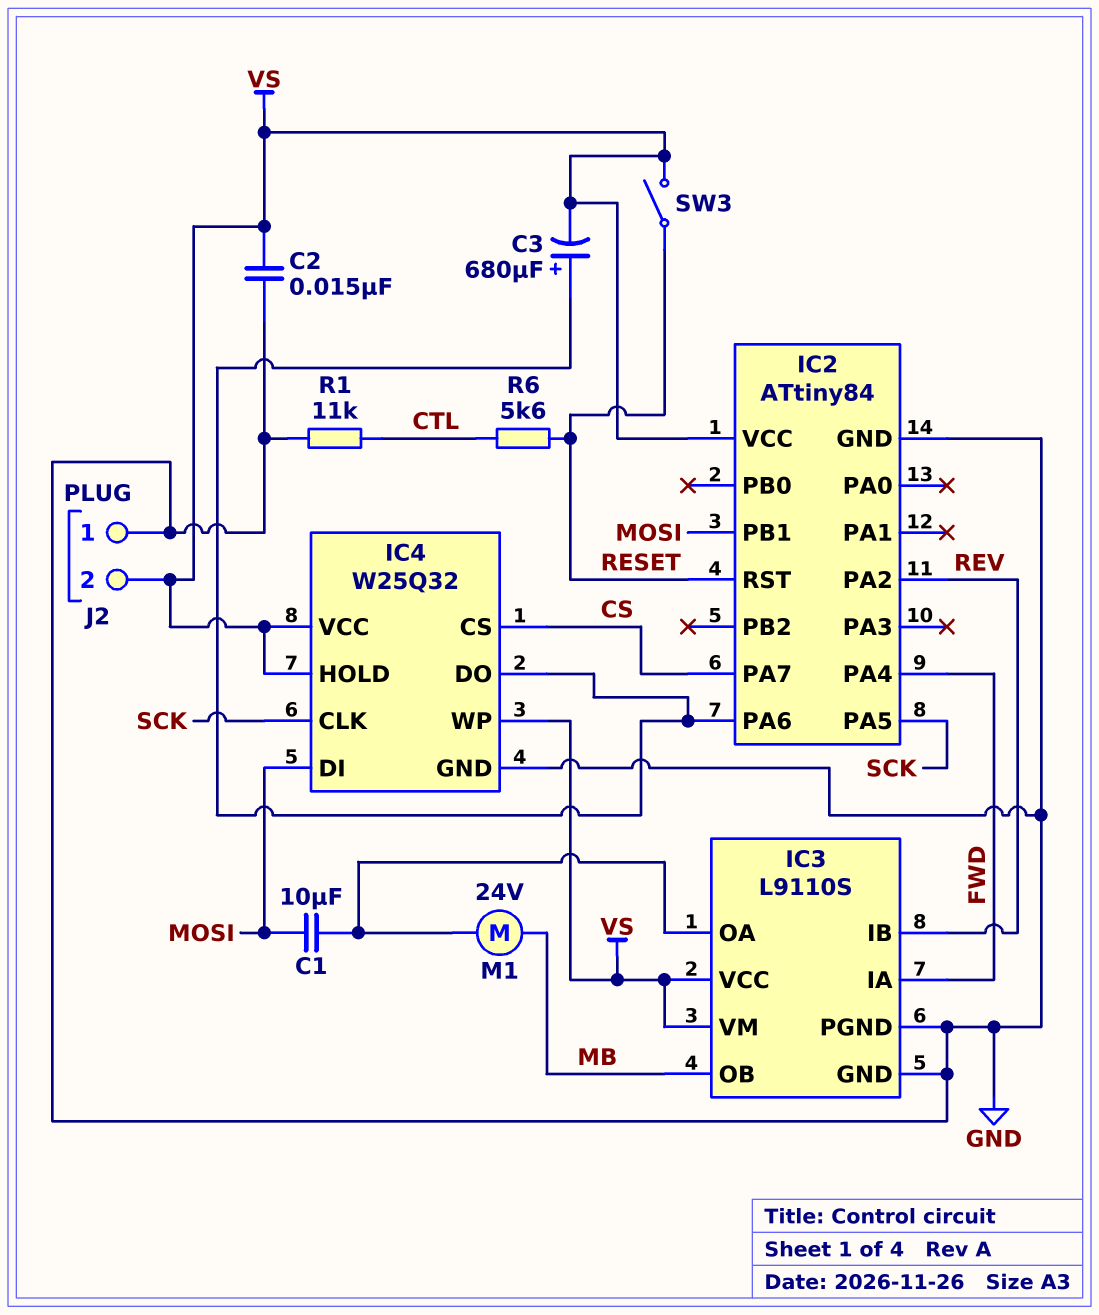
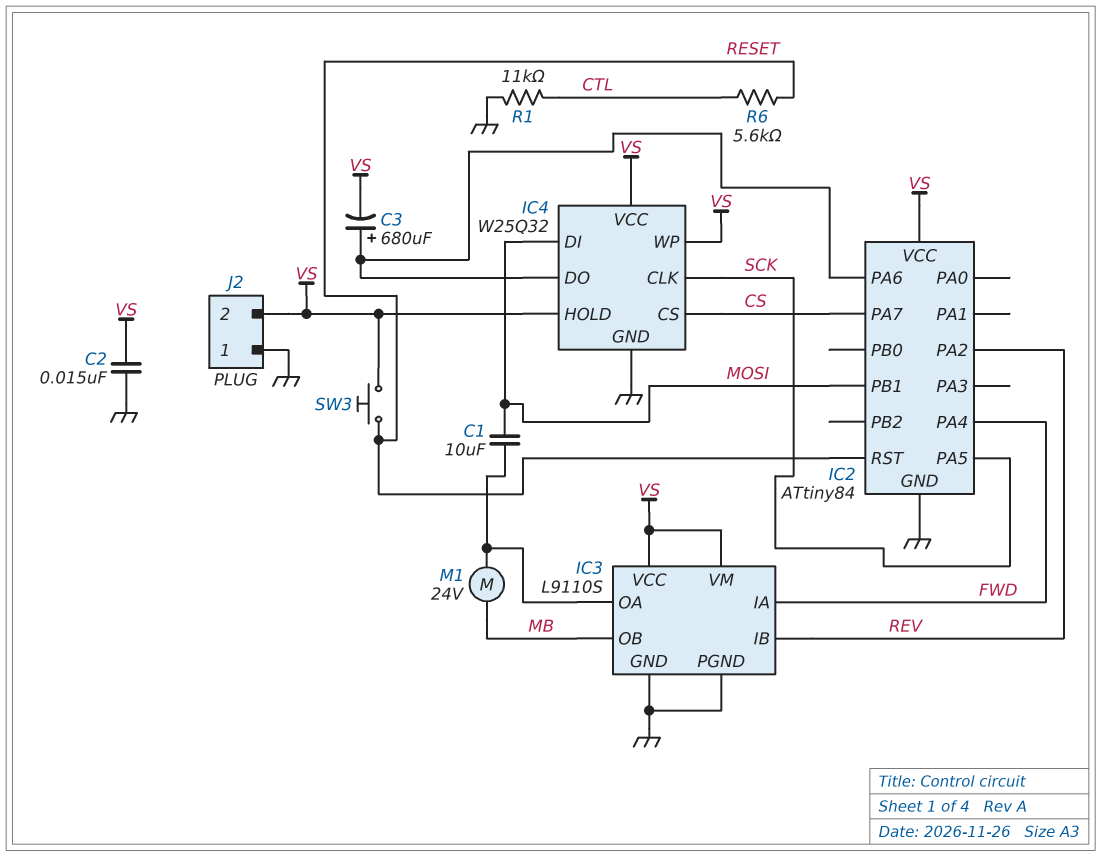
SW3: switch (RESET, VS) -> button (RESET, VS)

